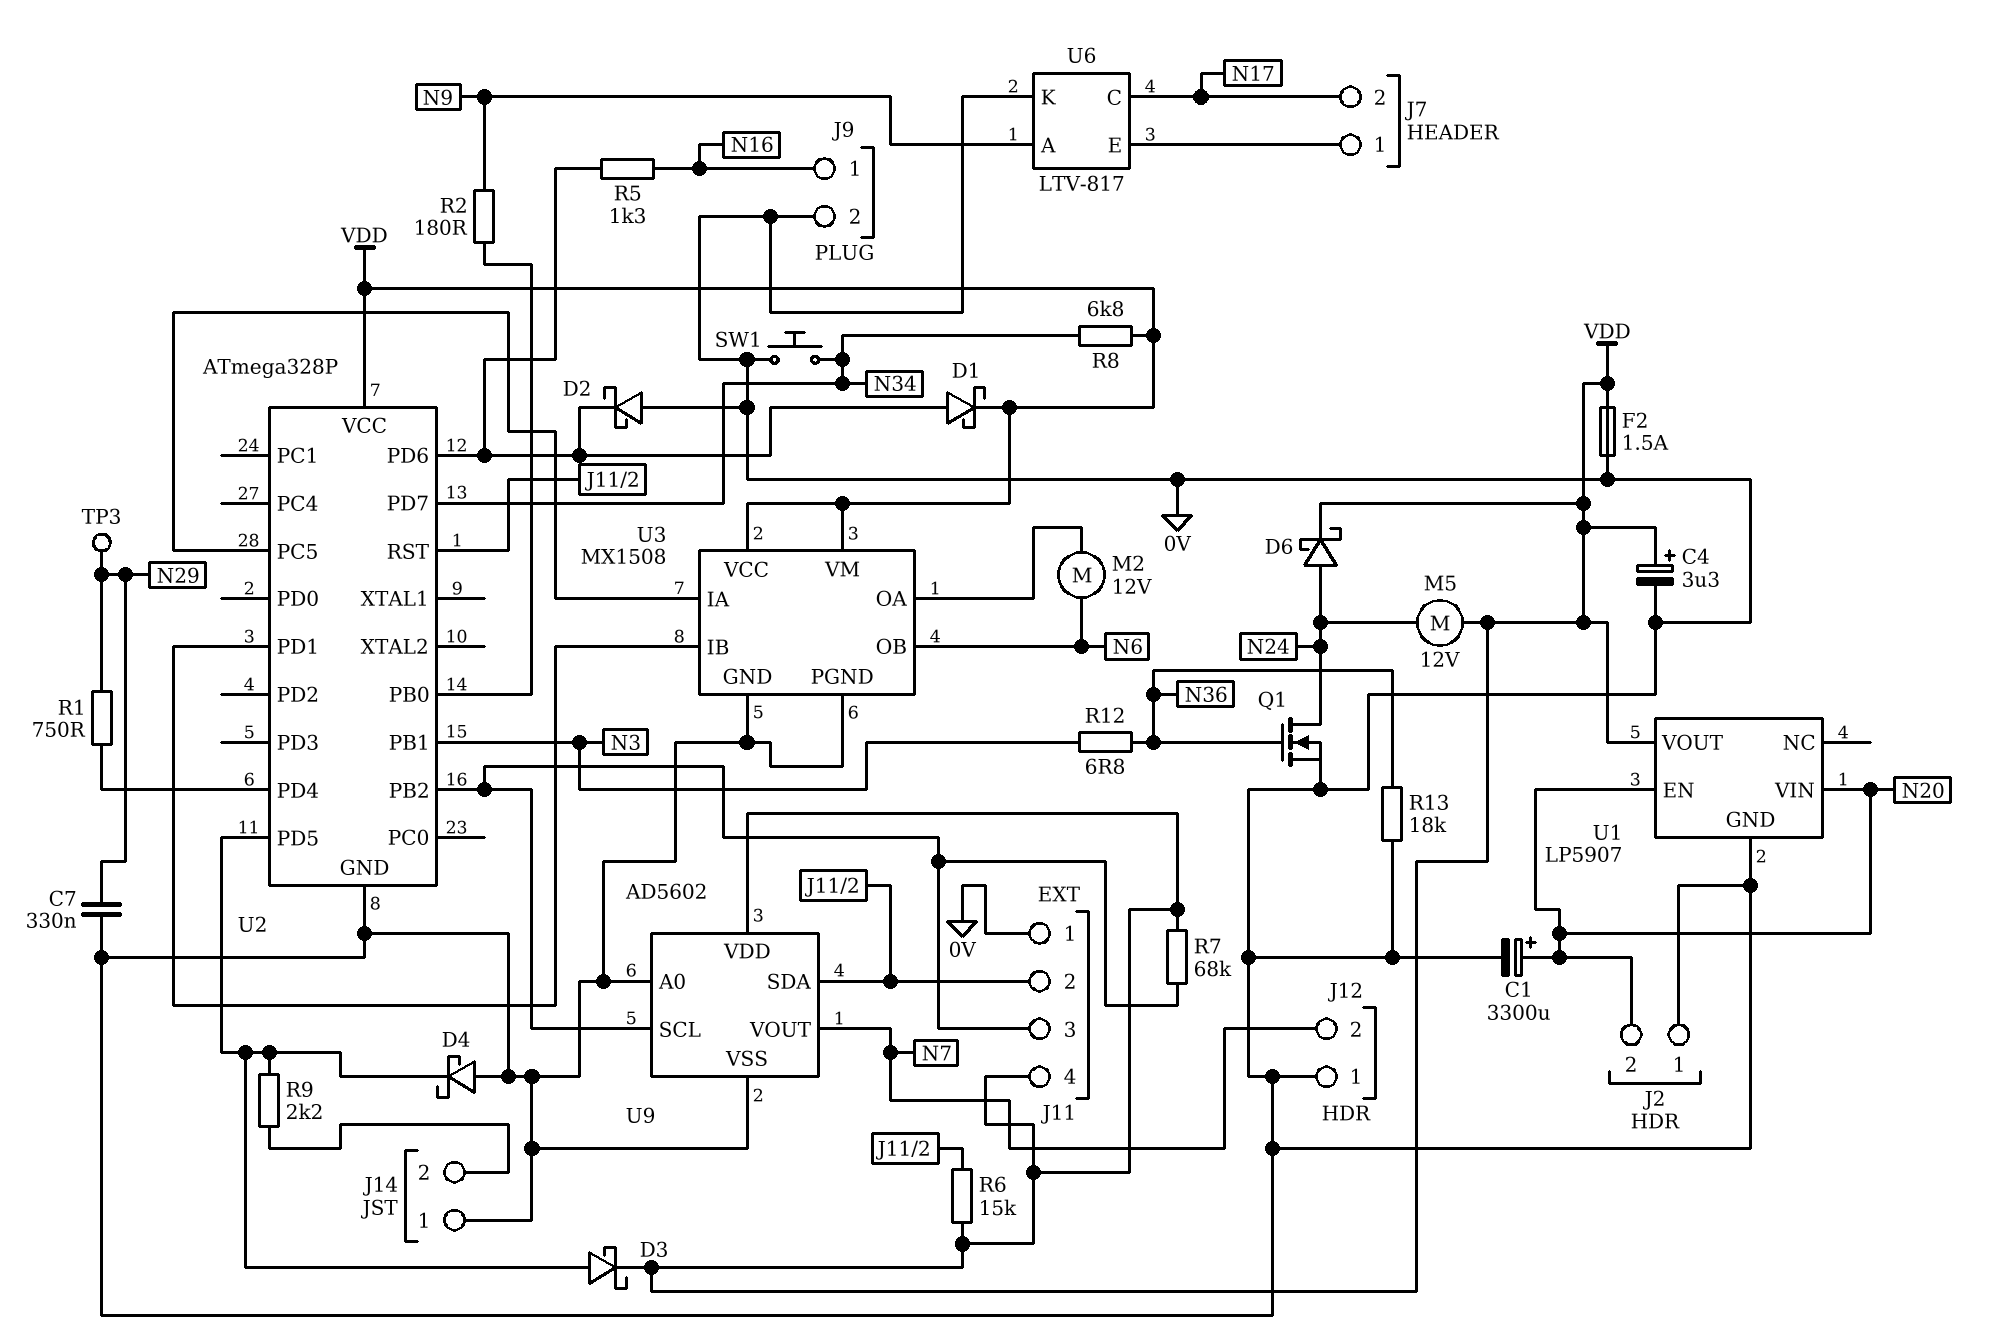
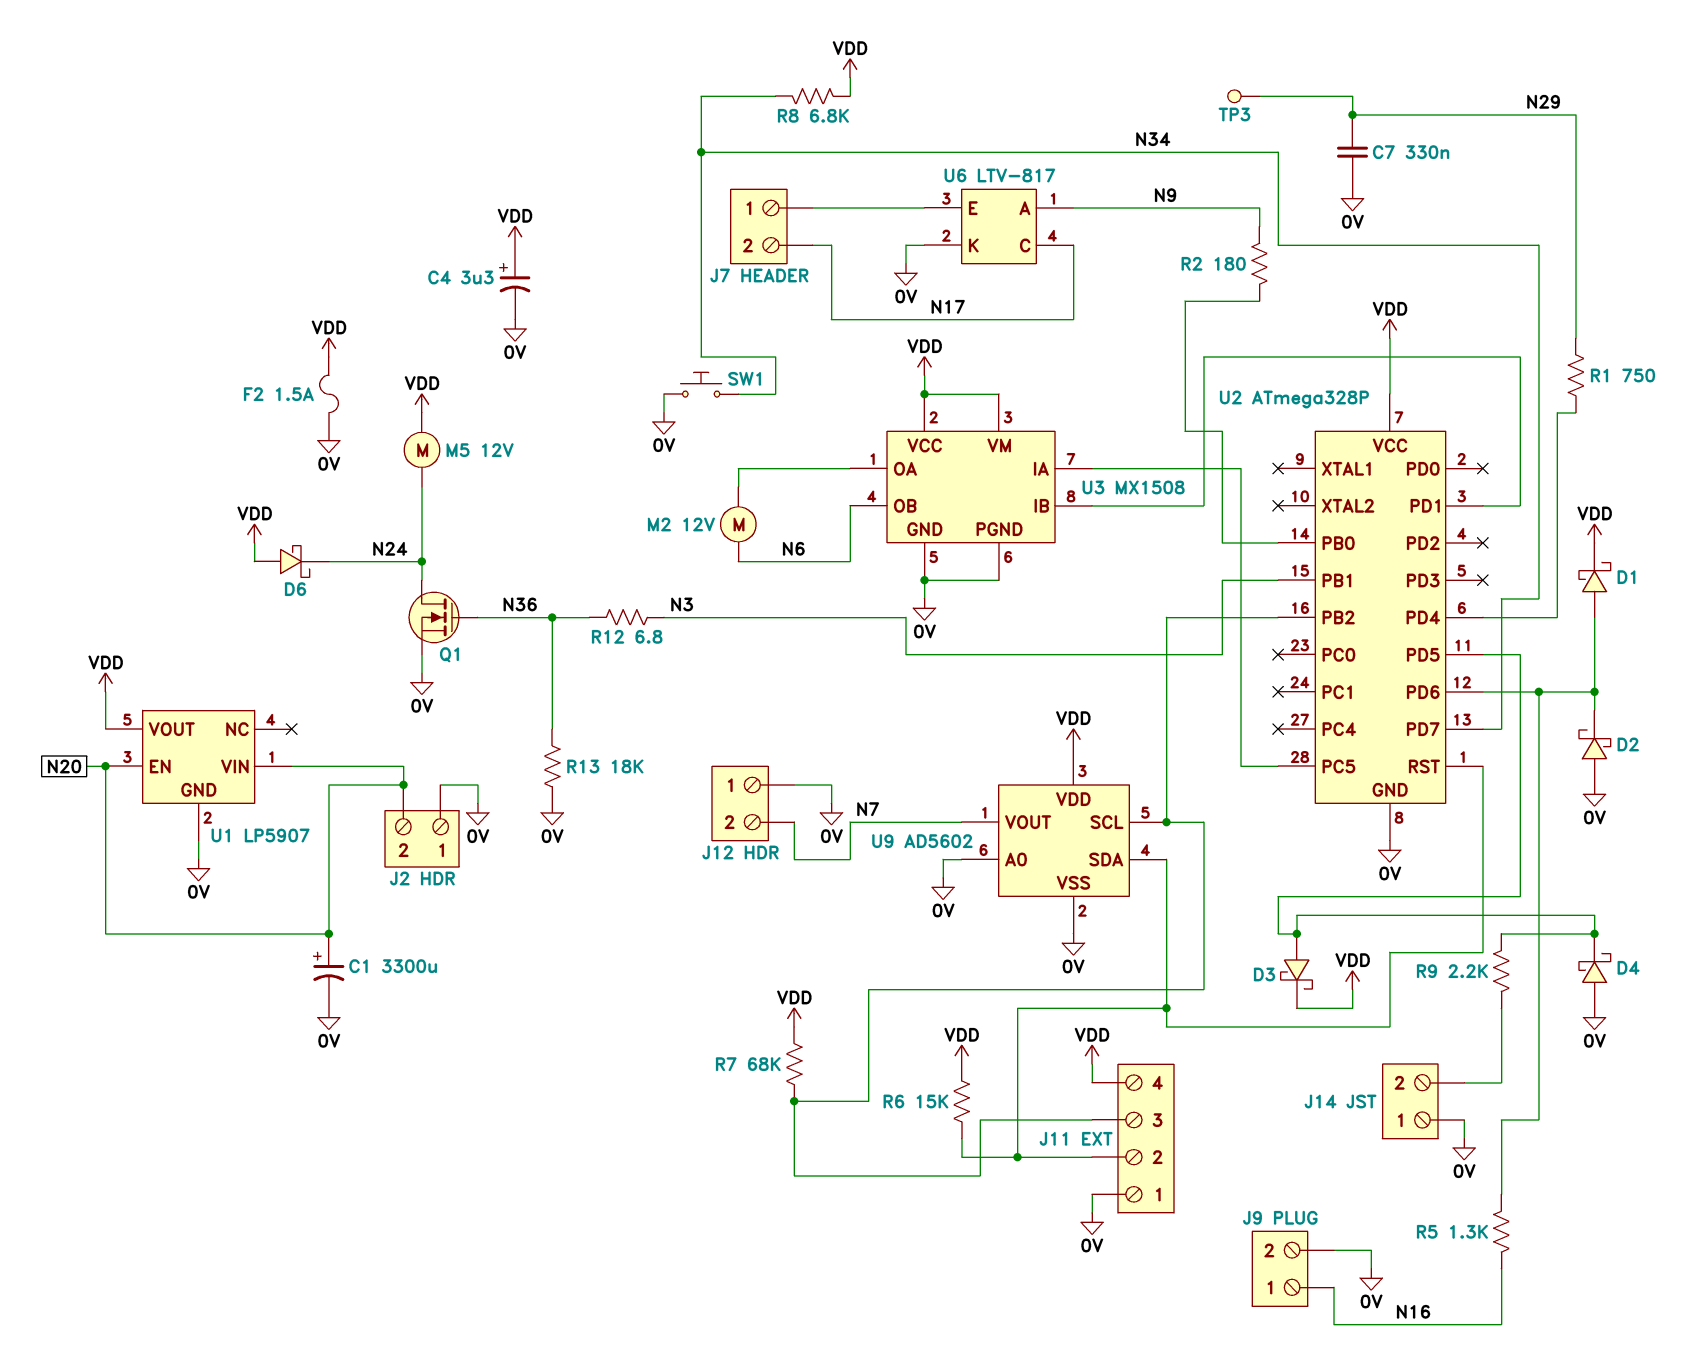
D6: schottky (A N24, K VDD) -> schottky (A VDD, K N24)

